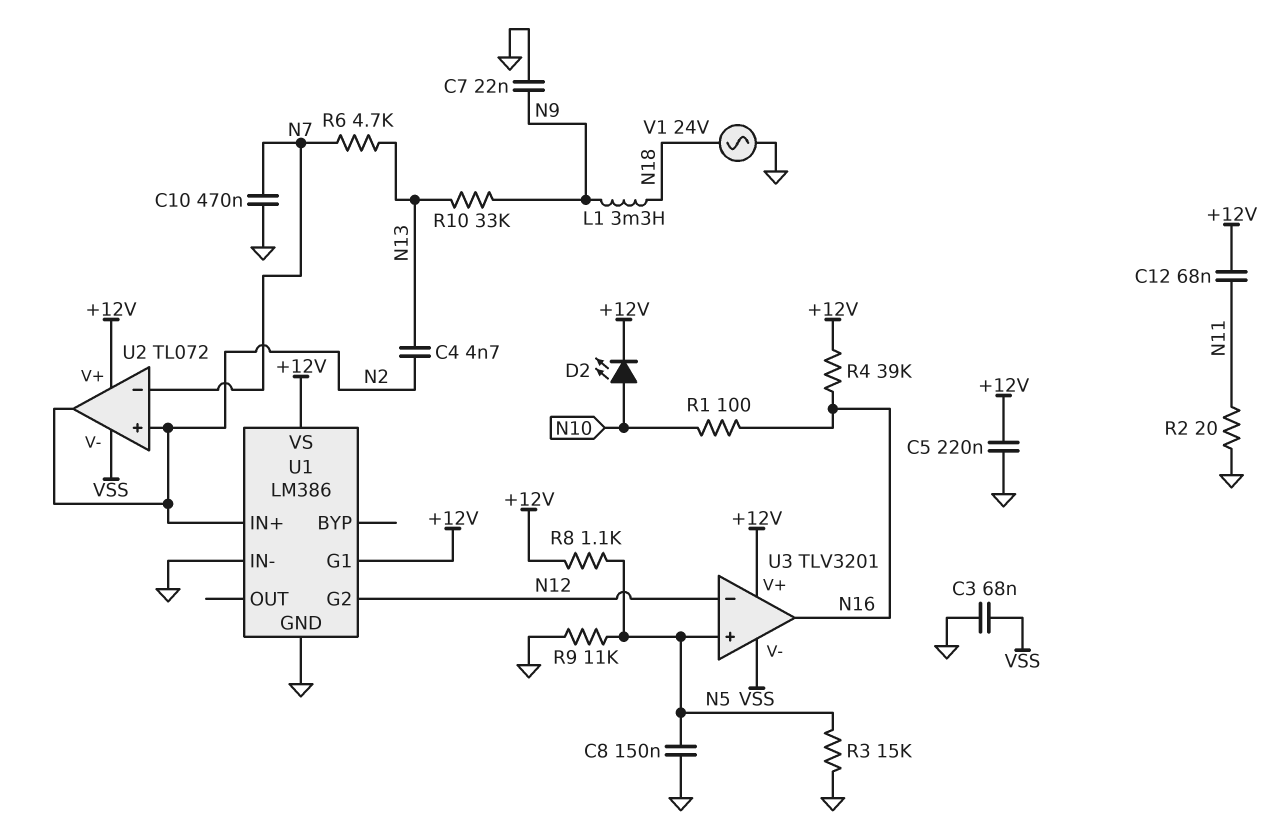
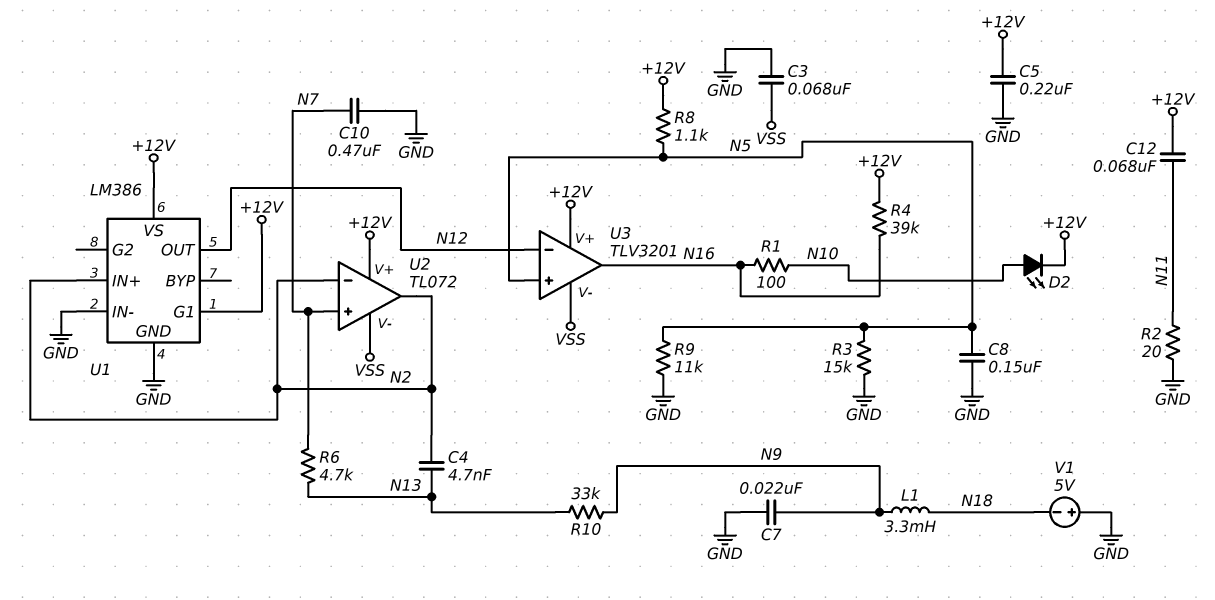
U1 pin G2: N12 -> none
U1 pin OUT: none -> N12
U2 pin in+: N2 -> N7
U2 pin in-: N7 -> N2
V1: AC 24V (GND, N18) -> 5V (plus GND, minus N18)

